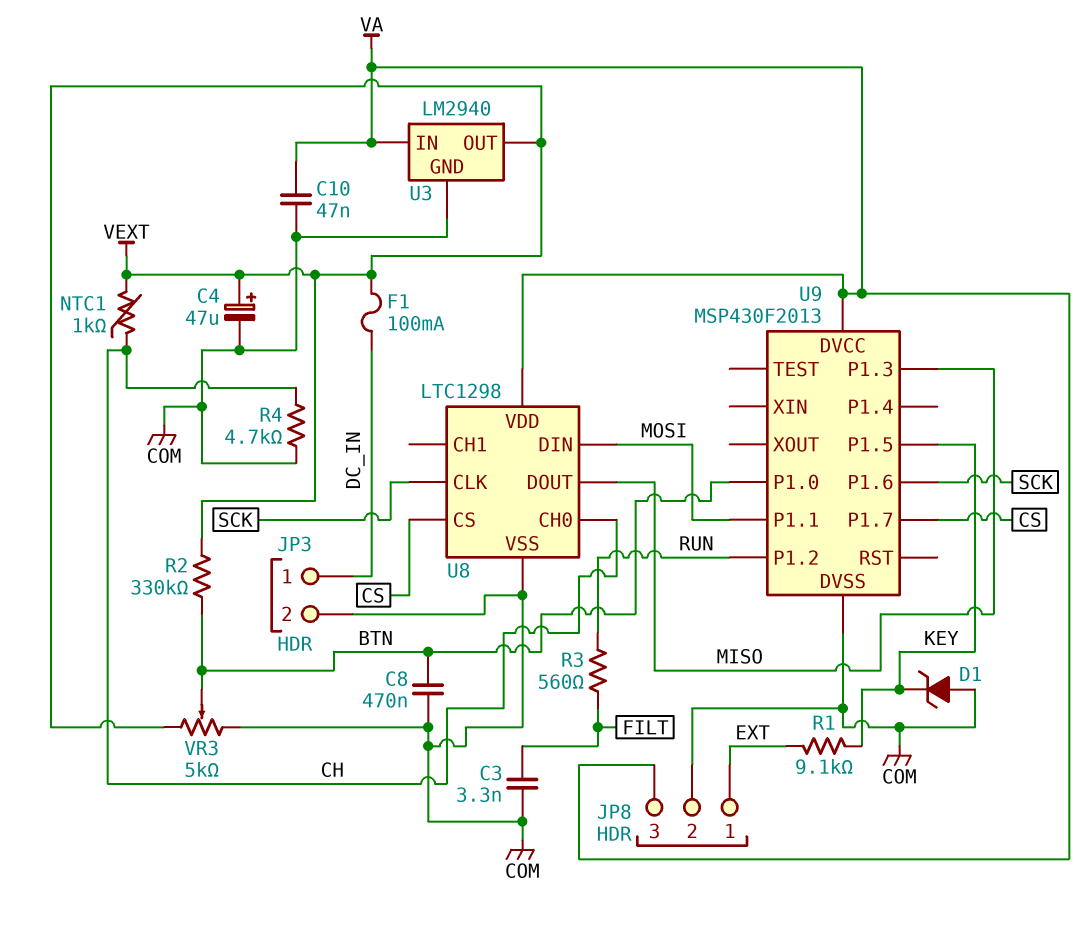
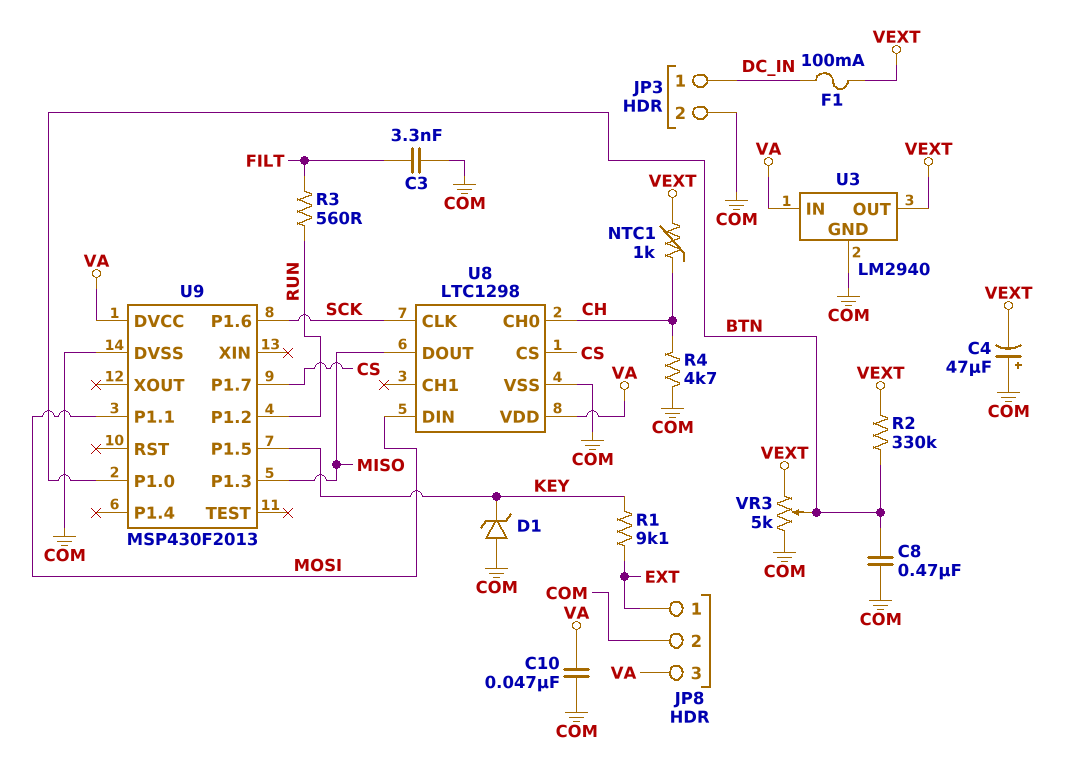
C4: 47uF (plus VEXT, minus COM) -> 47uF (plus COM, minus VEXT)

